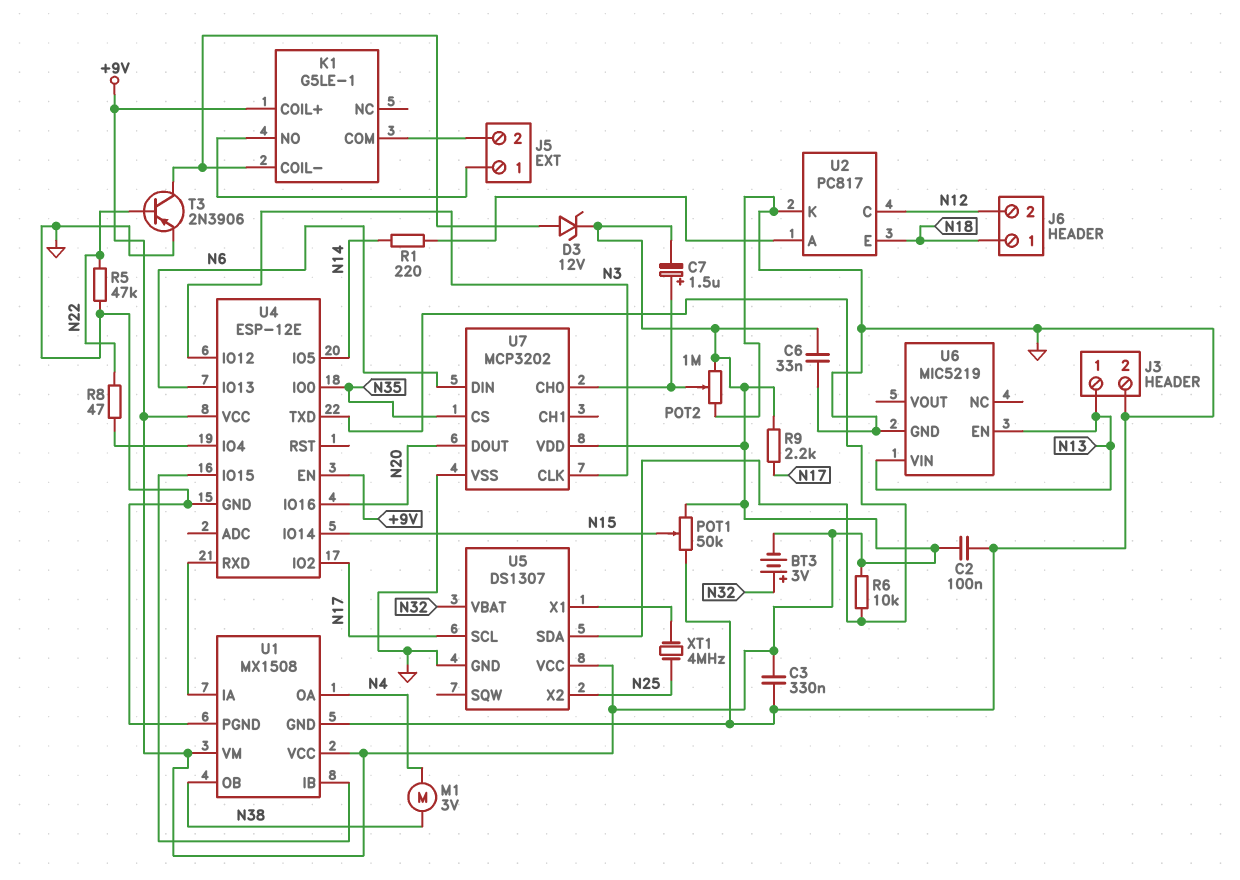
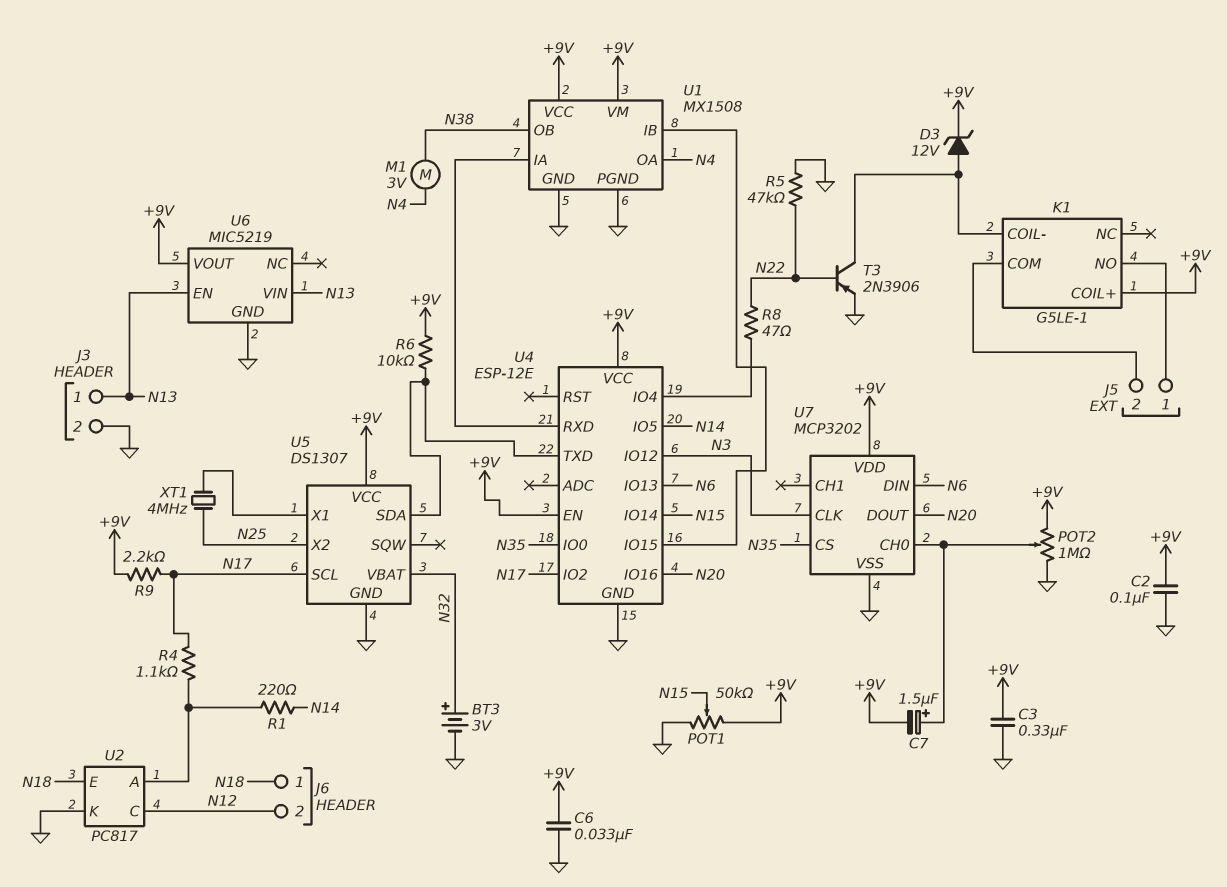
BT3: 3V (plus N32, minus +9V) -> 3V (plus N32, minus GND)
R4: none -> 1.1k (N17, U2/A)
U6 pin VOUT: none -> +9V

